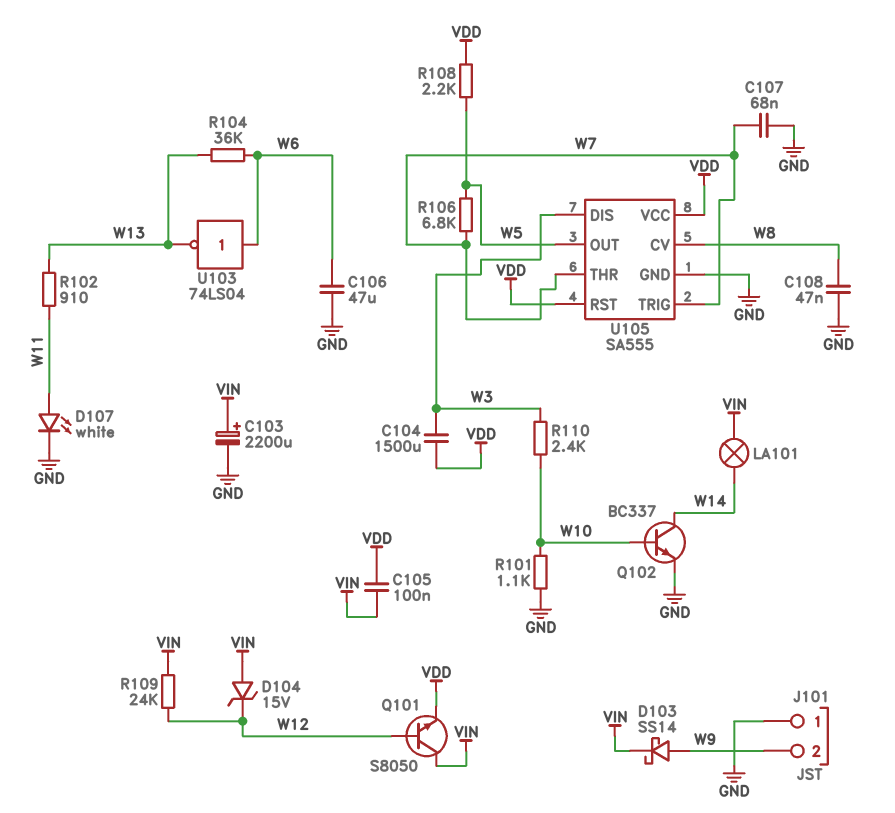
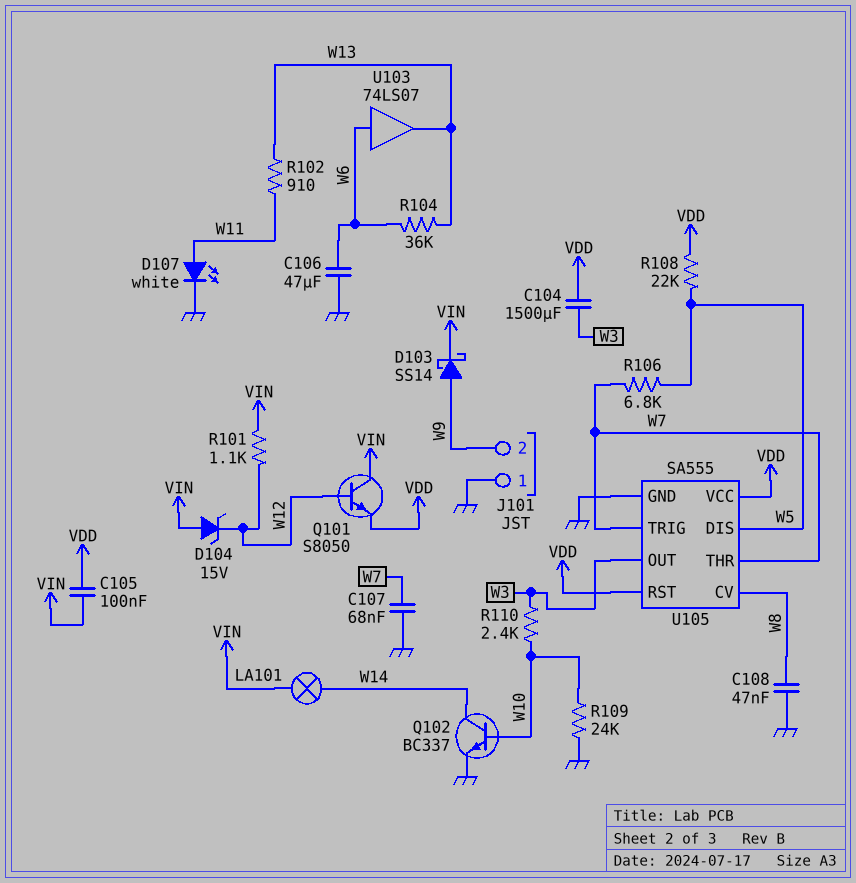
C103: 2200uF (plus VIN, minus GND) -> none
R101: 1.1k (GND, W10) -> 1.1k (VIN, W12)
R108: 2.2k (VDD, W5) -> 22k (VDD, W5)
R109: 24k (VIN, W12) -> 24k (GND, W10)
U103: NOT 74LS04 (in W6, out W13) -> buffer 74LS07 (in W6, out W13)
U105 pin DIS: W3 -> W5
U105 pin OUT: W5 -> W3

